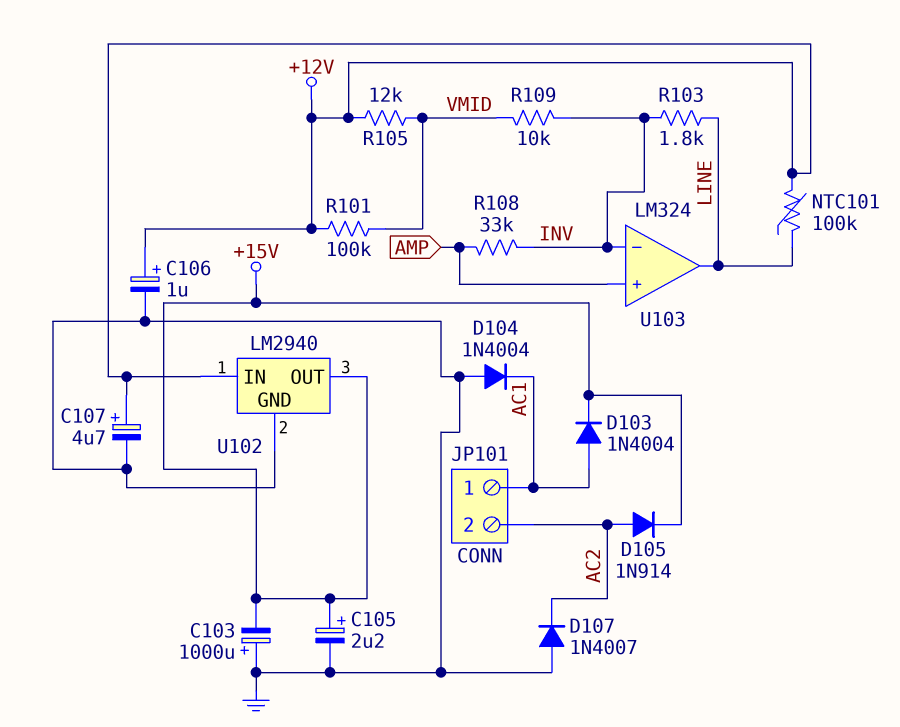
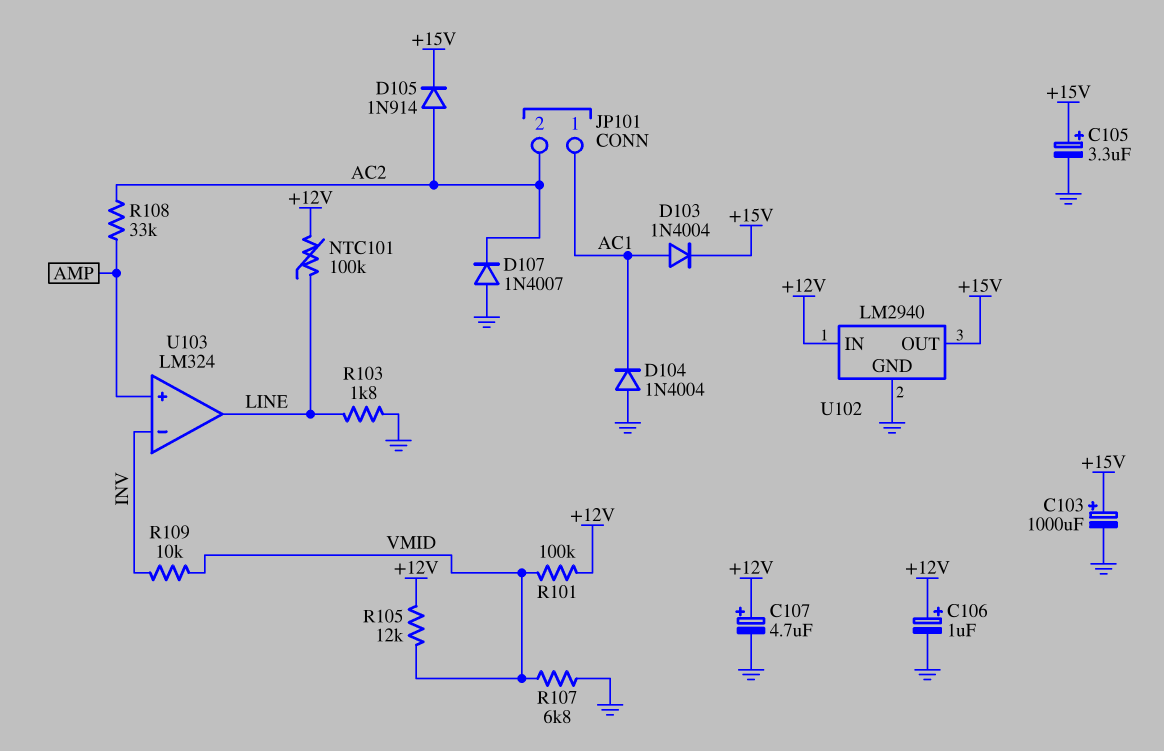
C103: 1000uF (plus GND, minus +15V) -> 1000uF (plus +15V, minus GND)
C105: 2.2uF (plus +15V, minus GND) -> 3.3uF (plus +15V, minus GND)
R103: 1.8k (INV, LINE) -> 1.8k (GND, LINE)
R107: none -> 6.8k (GND, VMID)
R108: 33k (AMP, INV) -> 33k (AC2, AMP)

